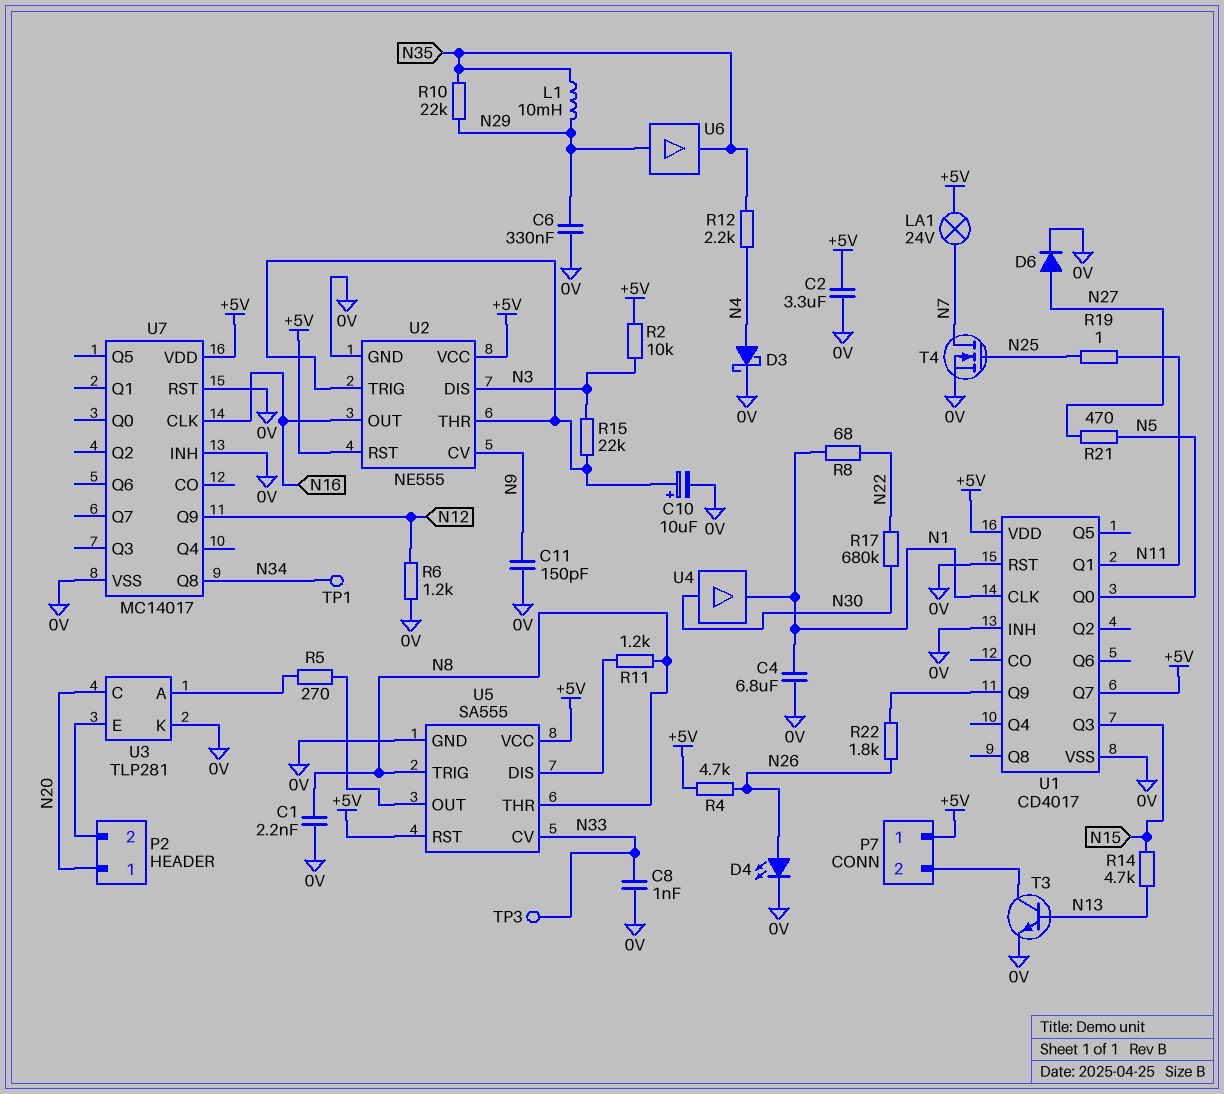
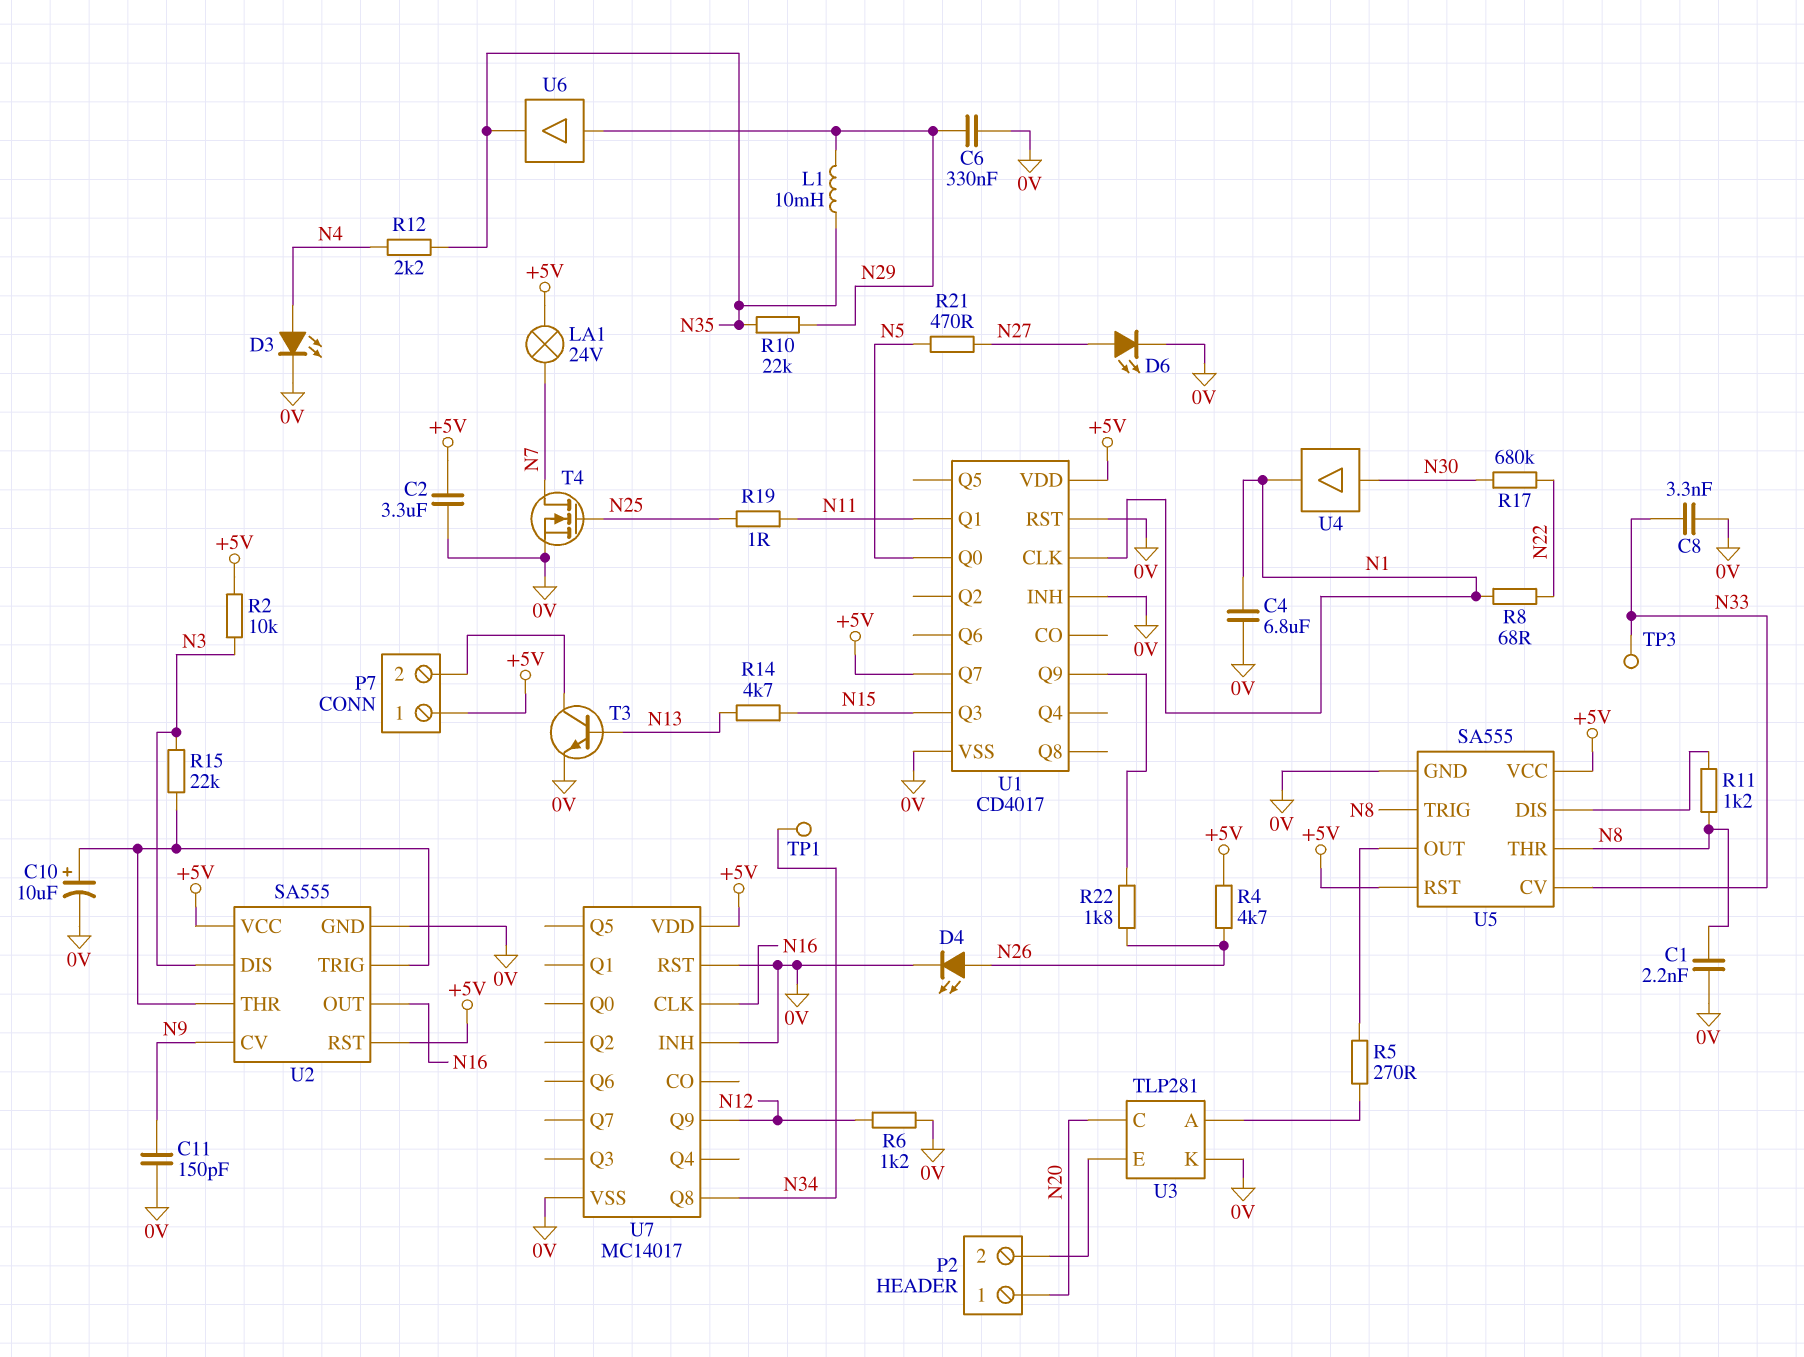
C8: 1nF (0V, N33) -> 3.3nF (0V, N33)
D3: schottky (A N4, K 0V) -> LED (A N4, K 0V)
D6: diode (A N27, K 0V) -> LED (A N27, K 0V)
U2: NE555 -> SA555

